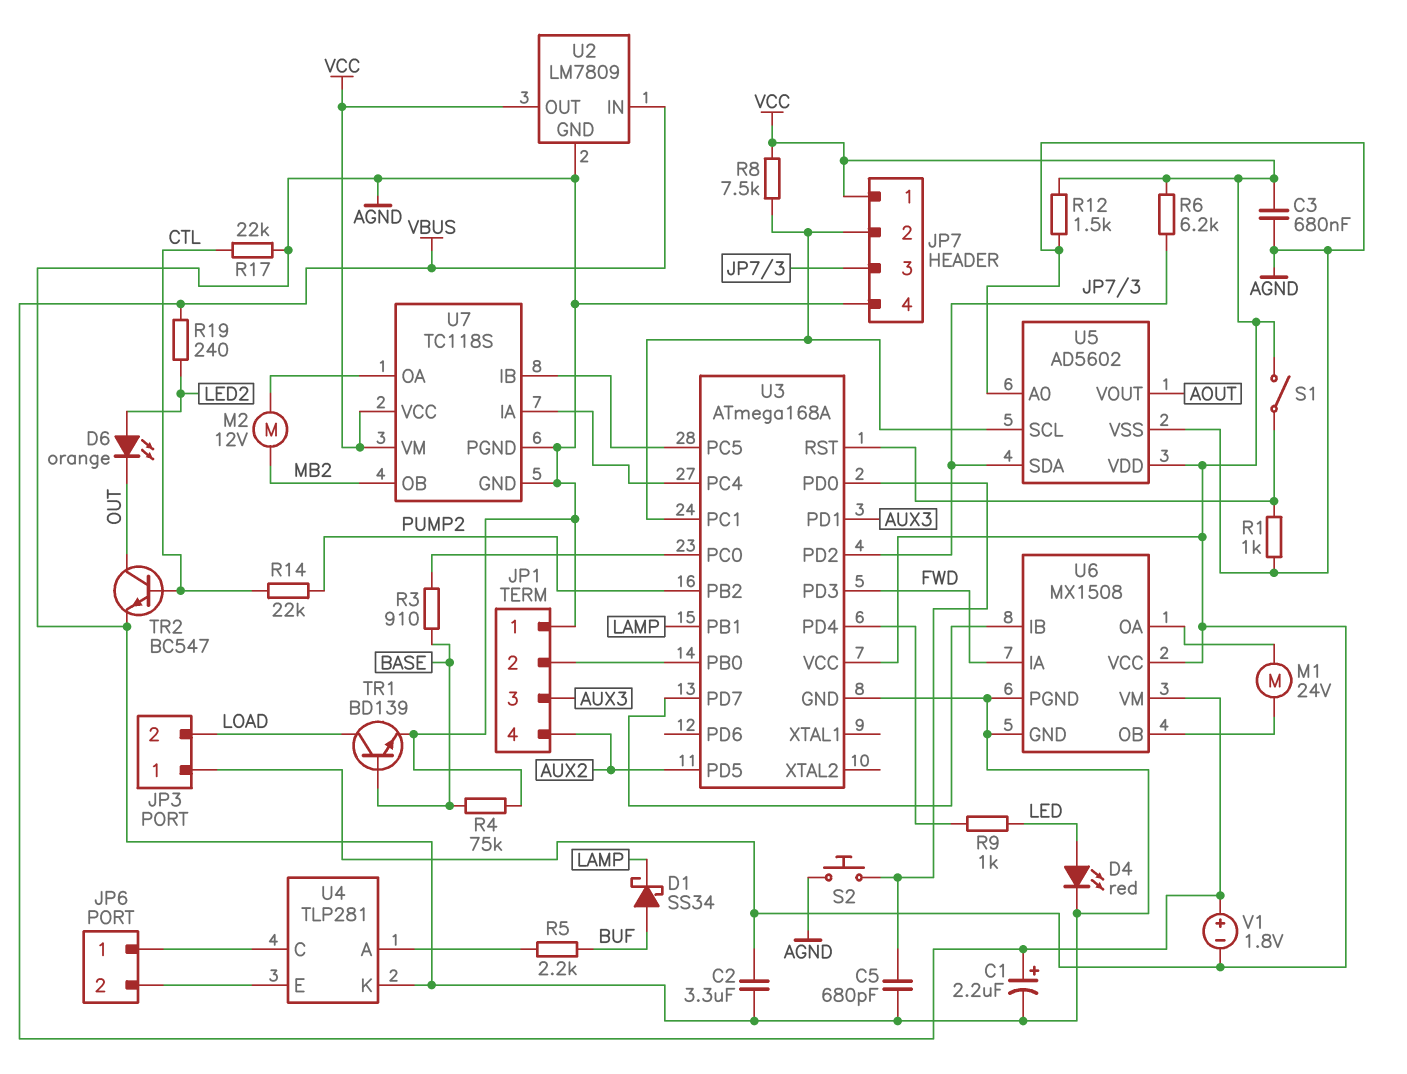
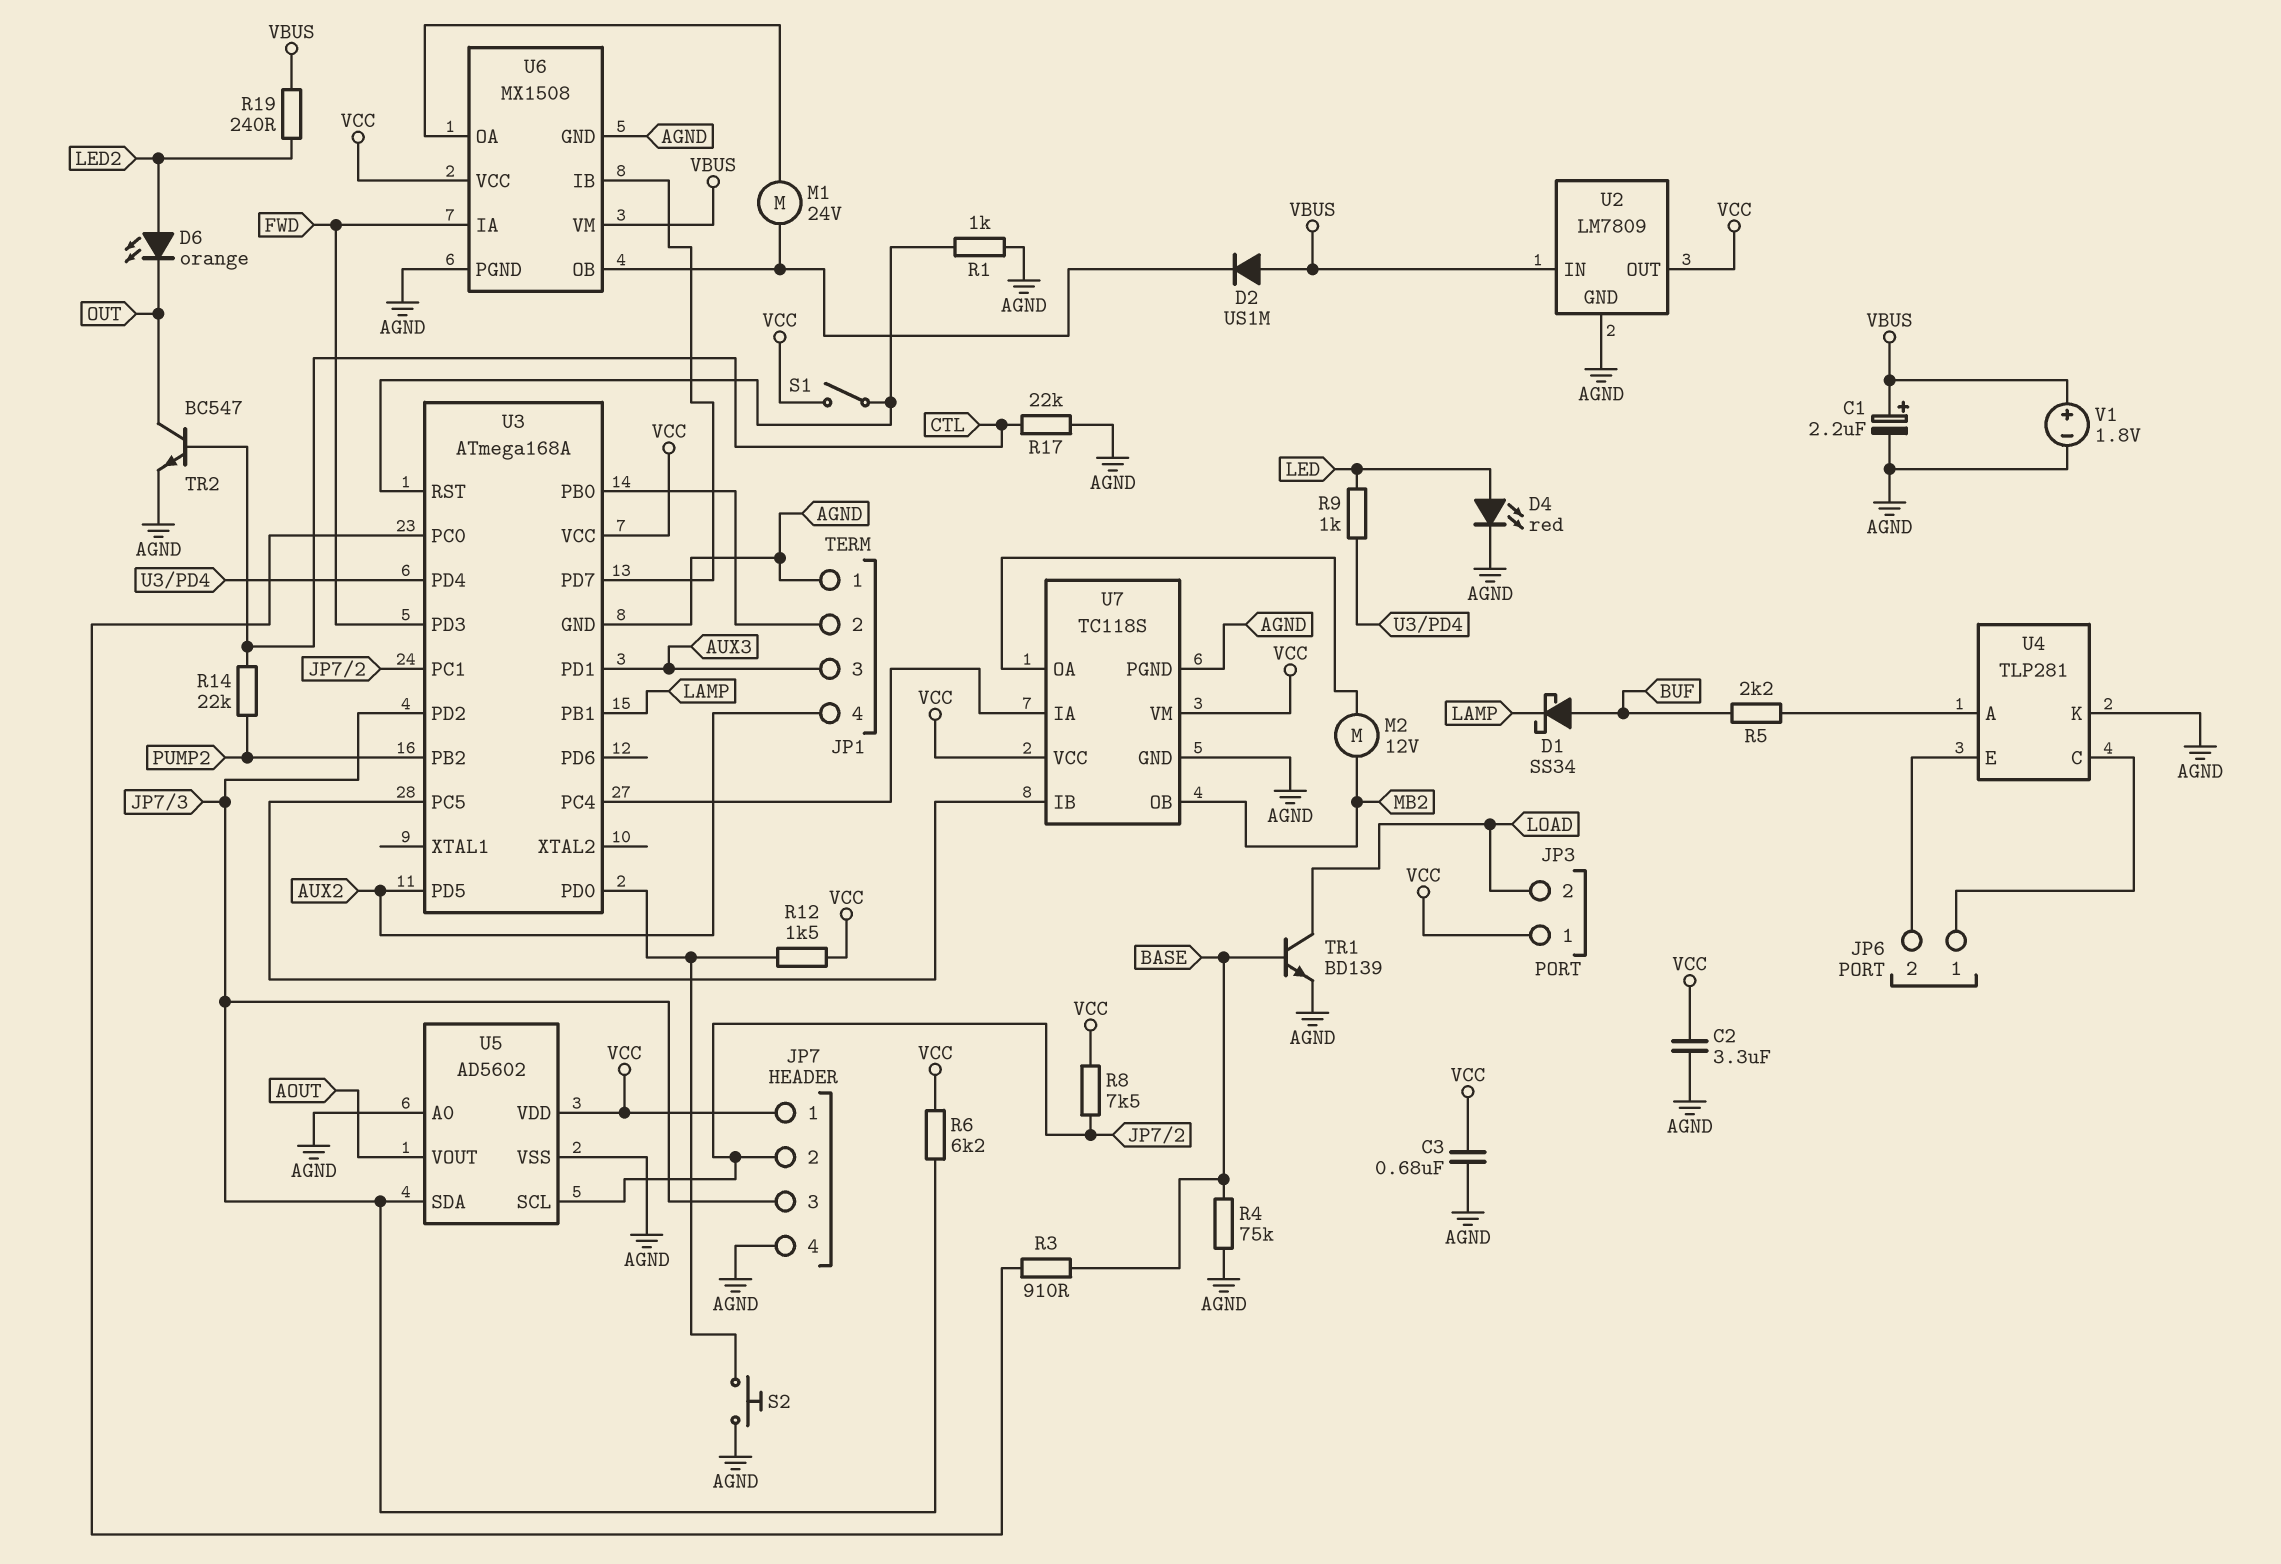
C5: 680pF (AGND, U3/PD0) -> none
D2: none -> diode US1M (A VBUS, K U6/OB)
R12: 1.5k (AGND, VCC) -> 1.5k (U3/PD0, VCC)
V1: 1.8V (plus VBUS, minus VCC) -> 1.8V (plus VBUS, minus AGND)

